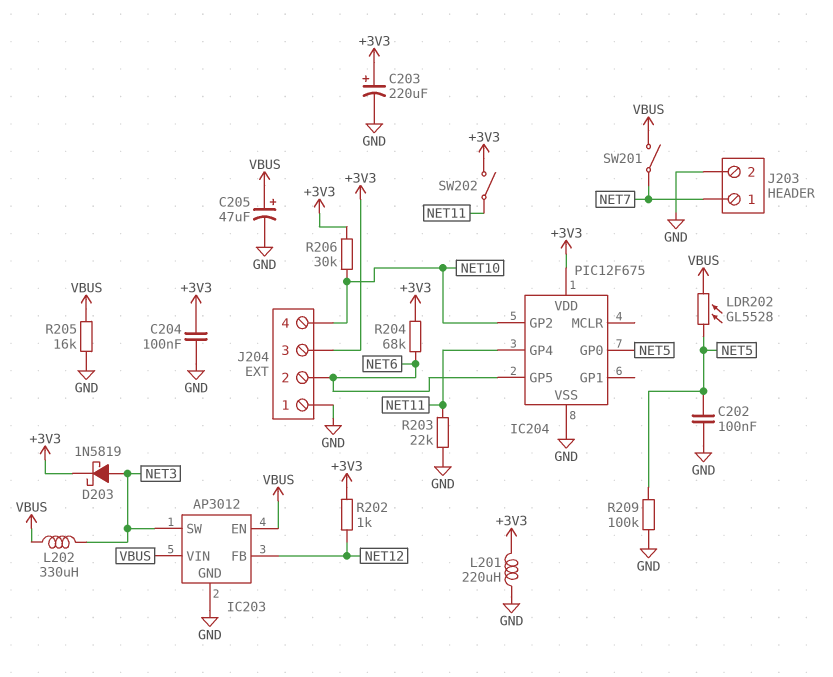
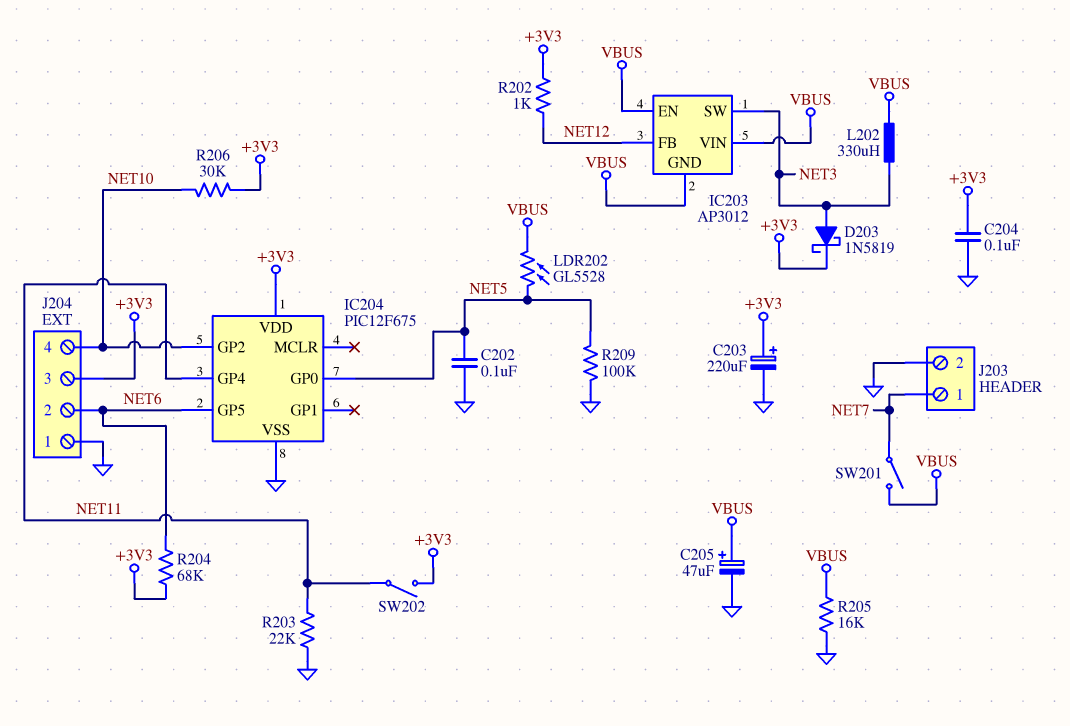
IC203 pin GND: GND -> VBUS
L201: 220uH (+3V3, GND) -> none

